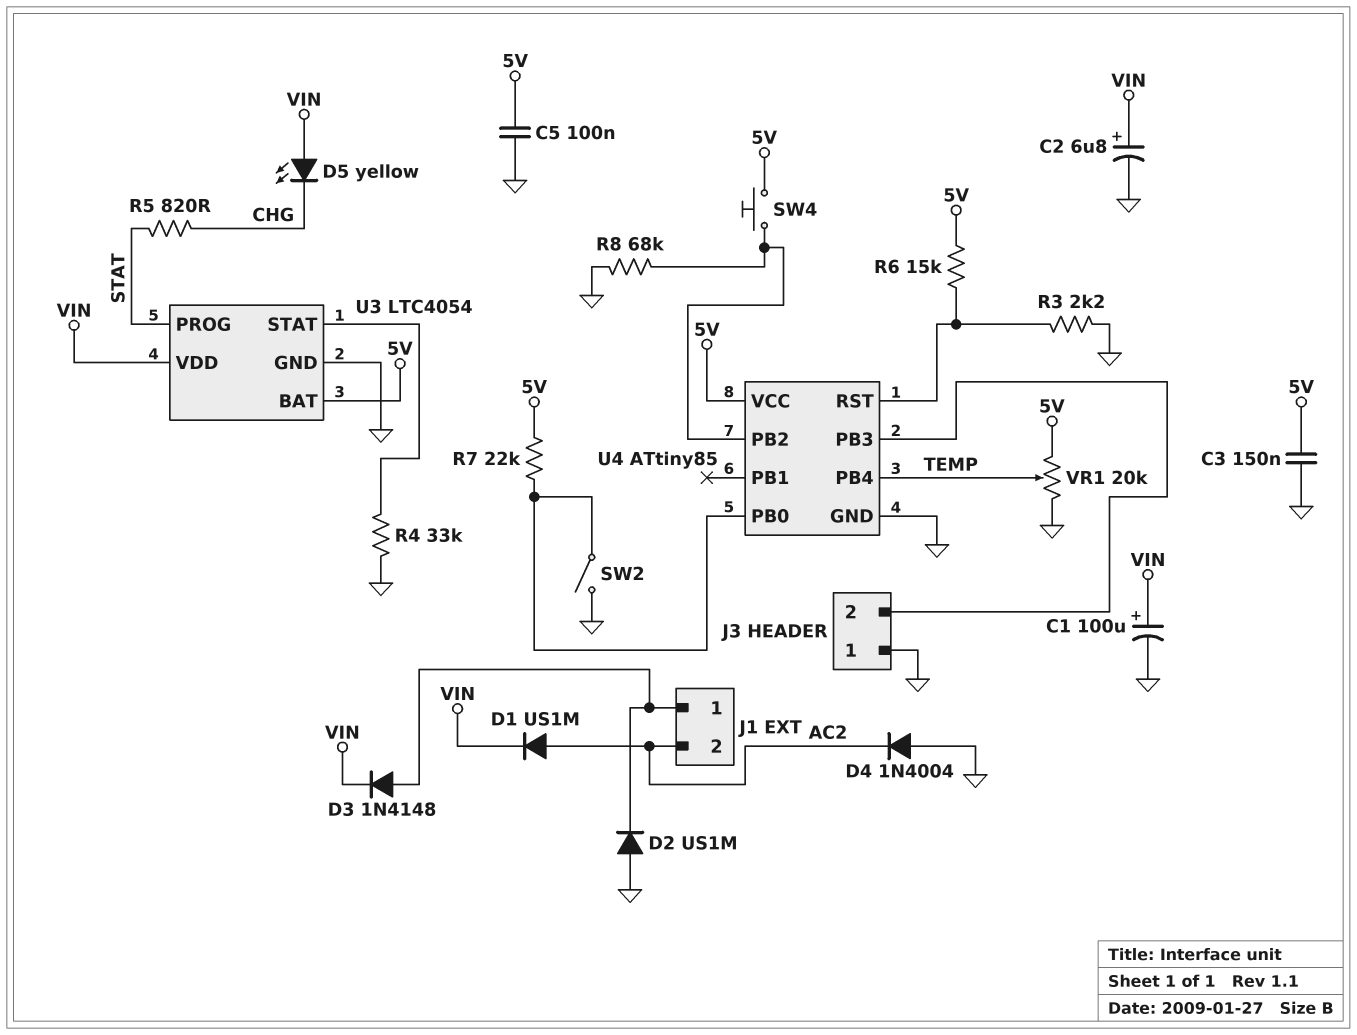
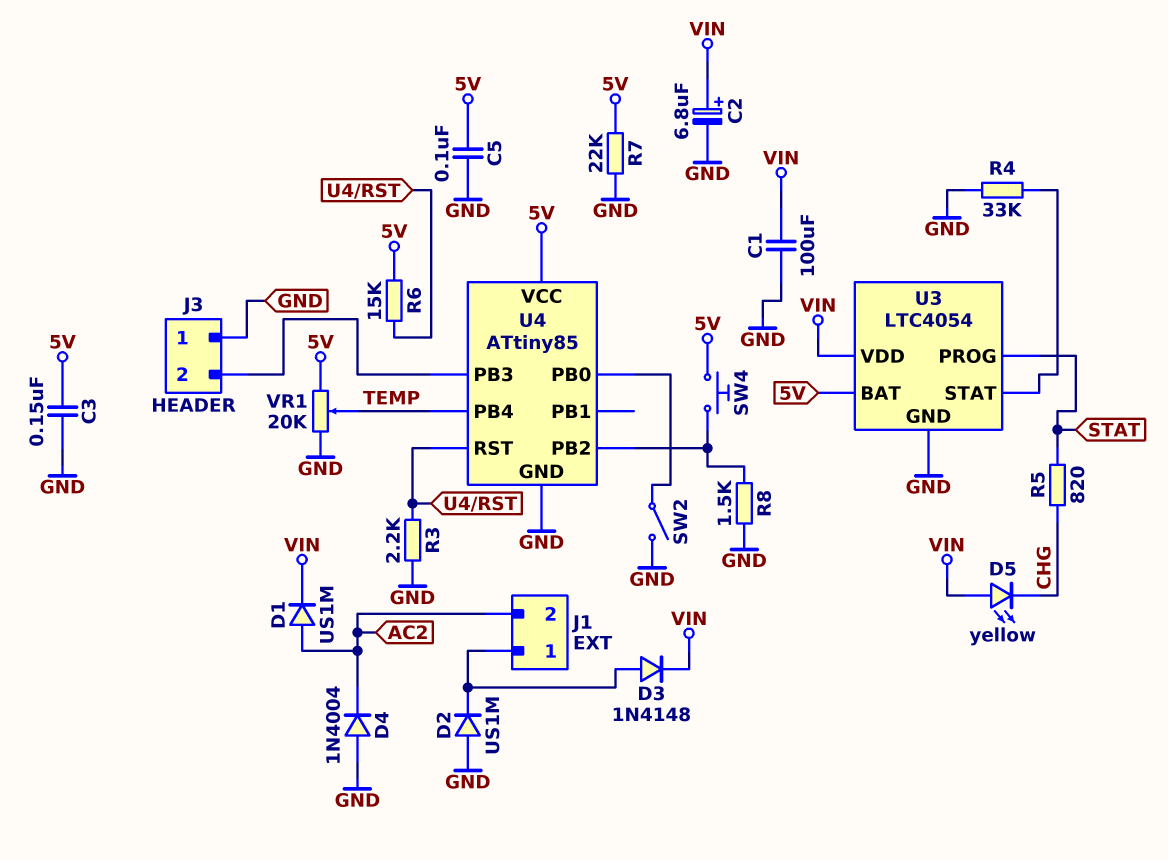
C1: 100uF (plus VIN, minus GND) -> 100uF (GND, VIN)
R7: 22k (5V, U4/PB0) -> 22k (5V, GND)
R8: 68k (GND, U4/PB2) -> 1.5k (GND, U4/PB2)

